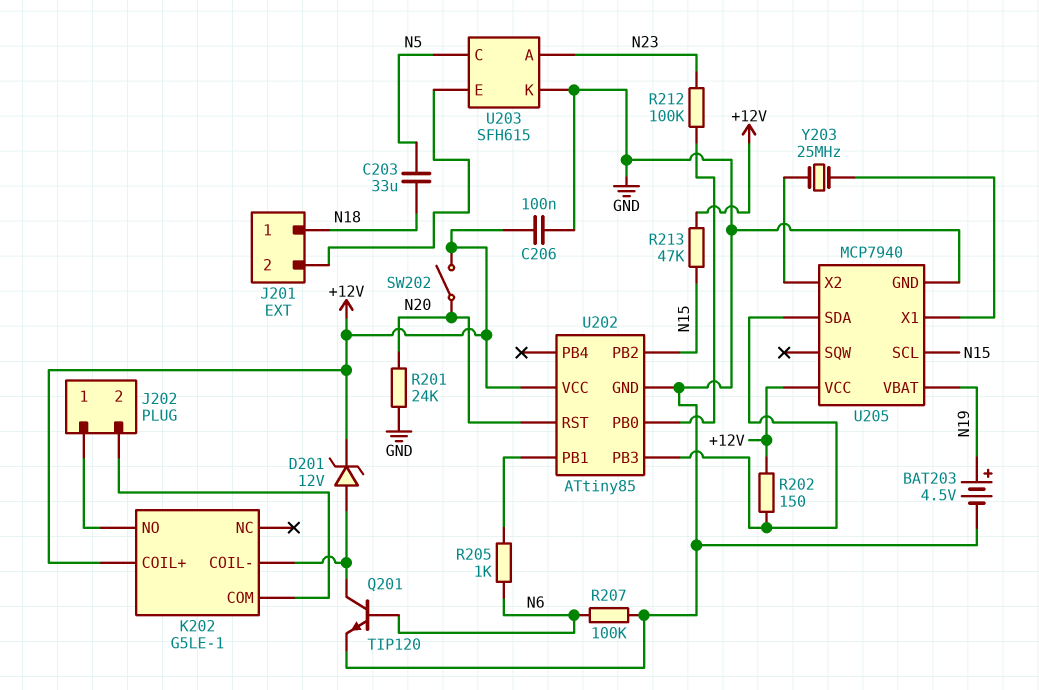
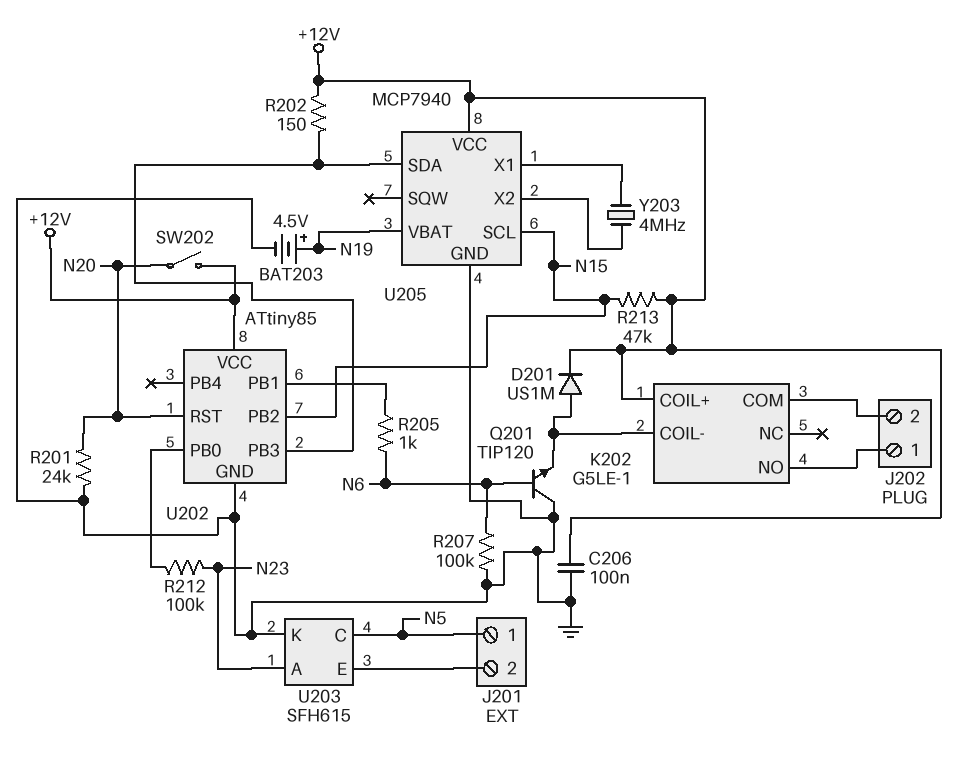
C203: 33uF (N5, N18) -> none
D201: zener 12V (A K202/COIL-, K +12V) -> diode US1M (A K202/COIL-, K +12V)
J201 pin 1: N18 -> N5
Q201: NPN TIP120 (B N6, C K202/COIL-, E GND) -> NPN TIP120 (B N6, C GND, E K202/COIL-)
Y203: 25MHz (U205/X1, U205/X2) -> 4MHz (U205/X1, U205/X2)

